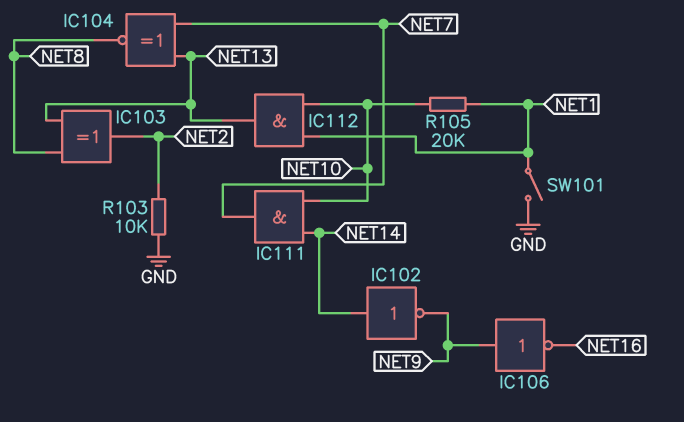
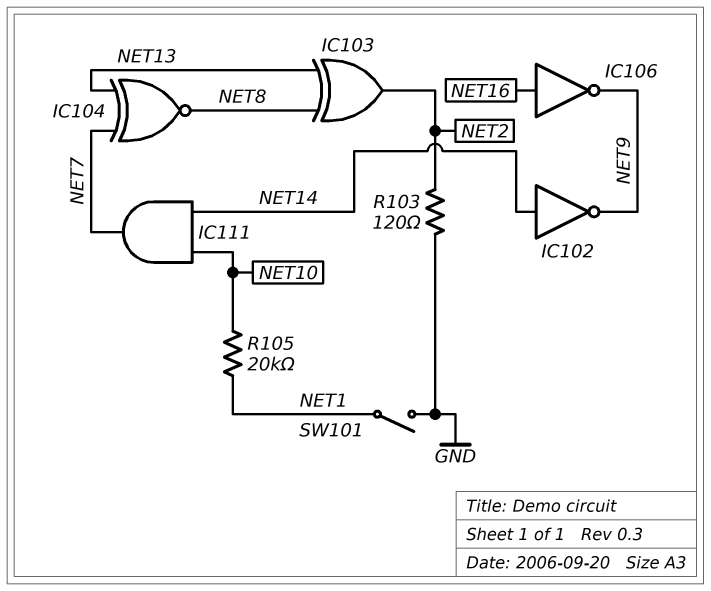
IC106: NOT (in NET9, out NET16) -> NOT (in NET16, out NET9)
IC112: AND (in NET1, in NET10, out NET13) -> none
R103: 10k (GND, NET2) -> 120 (GND, NET2)

